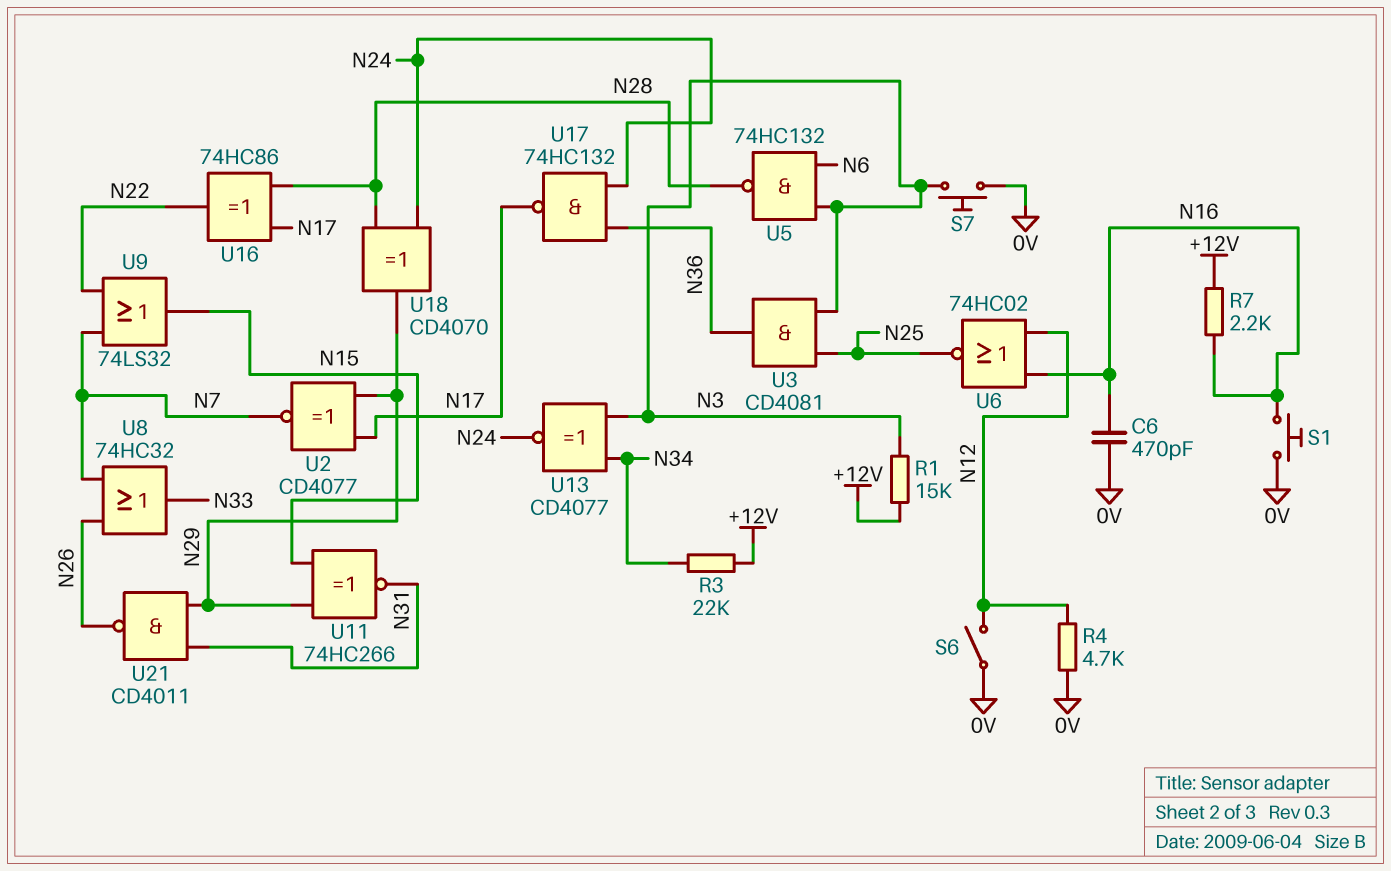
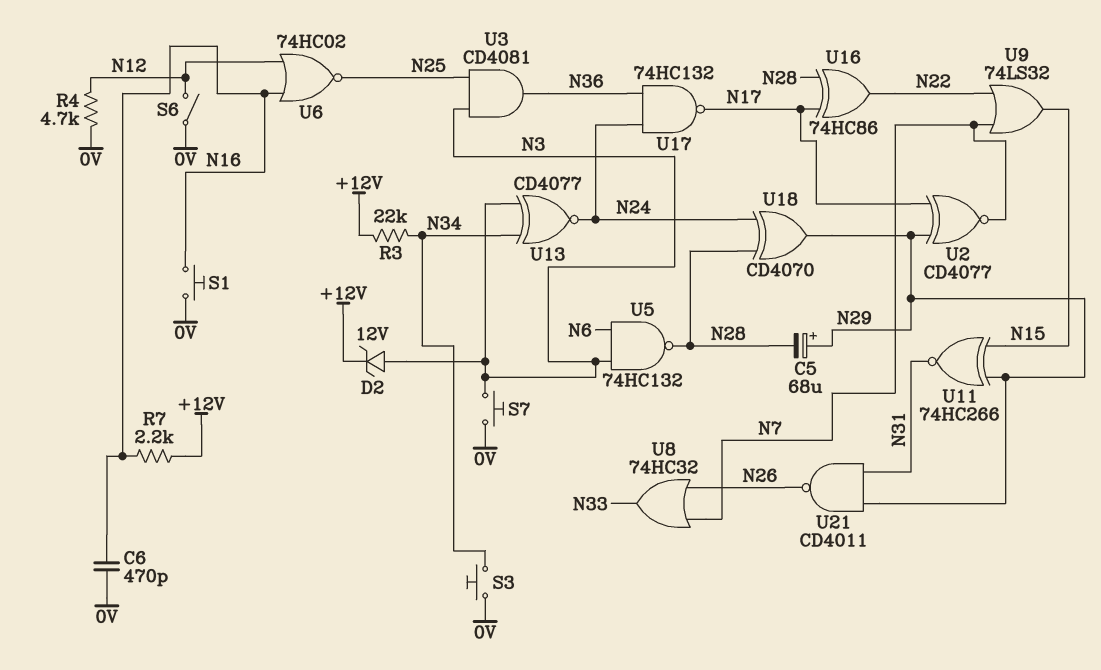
C5: none -> 68uF (plus N29, minus N28)
D2: none -> zener 12V (A N3, K +12V)
R1: 15k (+12V, N3) -> none
S3: none -> button (0V, N34)

